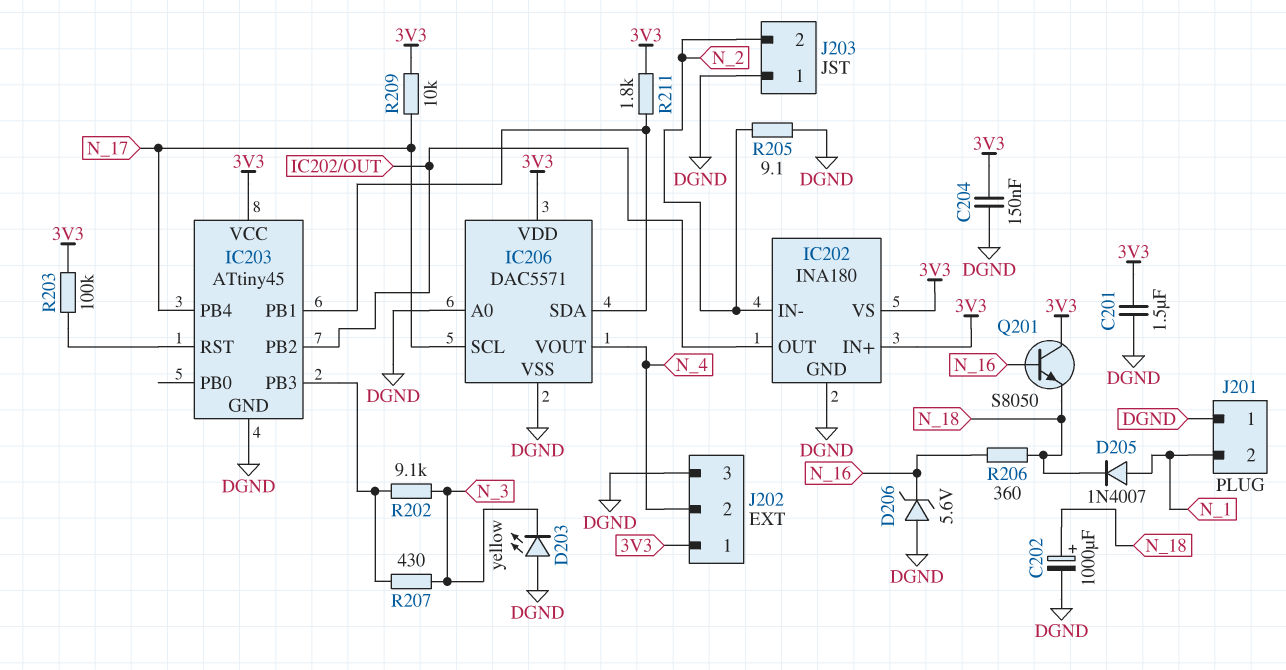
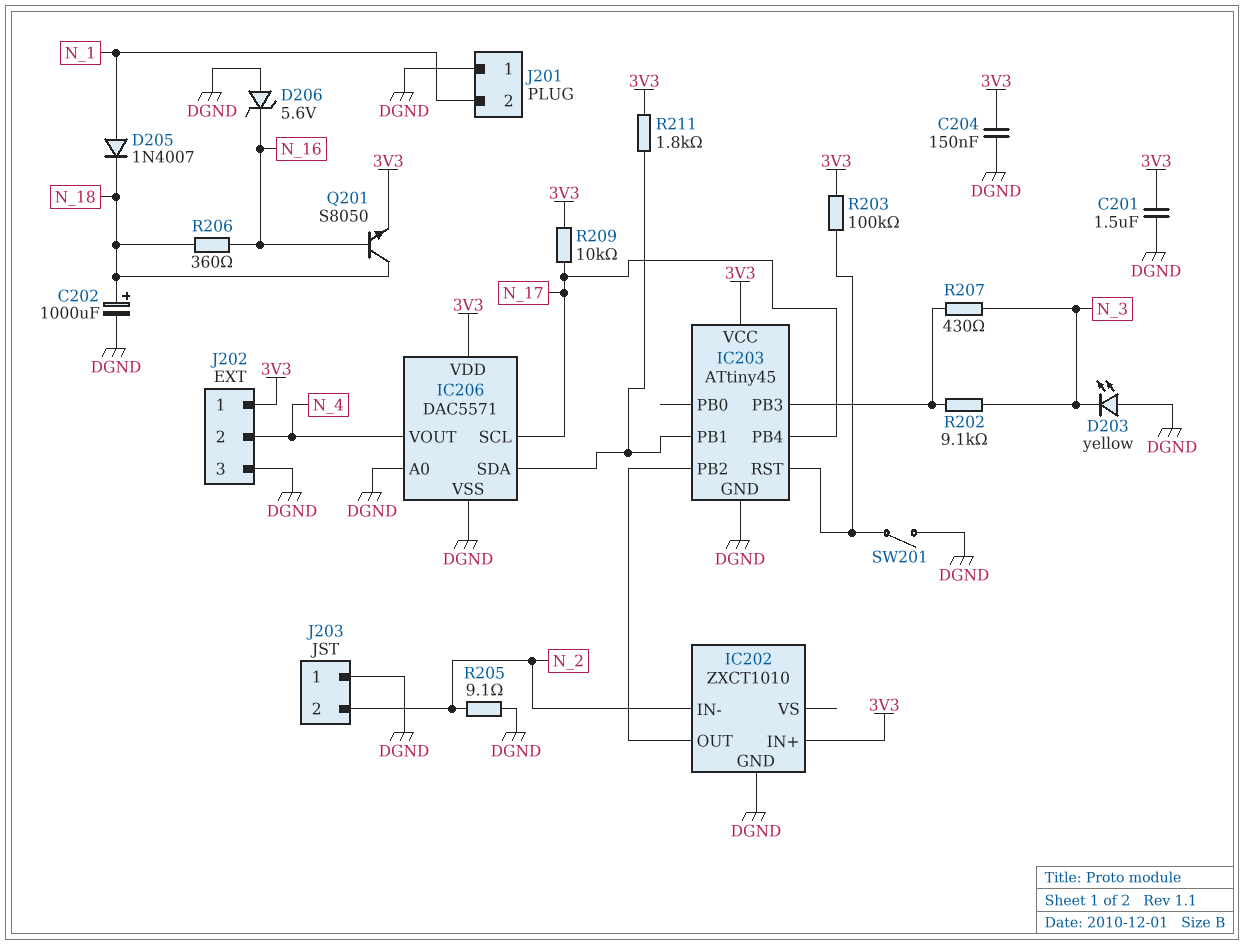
IC202: INA180 -> ZXCT1010
IC202 pin VS: 3V3 -> none
Q201: NPN S8050 (B N_16, C 3V3, E N_18) -> NPN S8050 (B N_16, C N_18, E 3V3)
SW201: none -> switch (DGND, IC203/RST)

